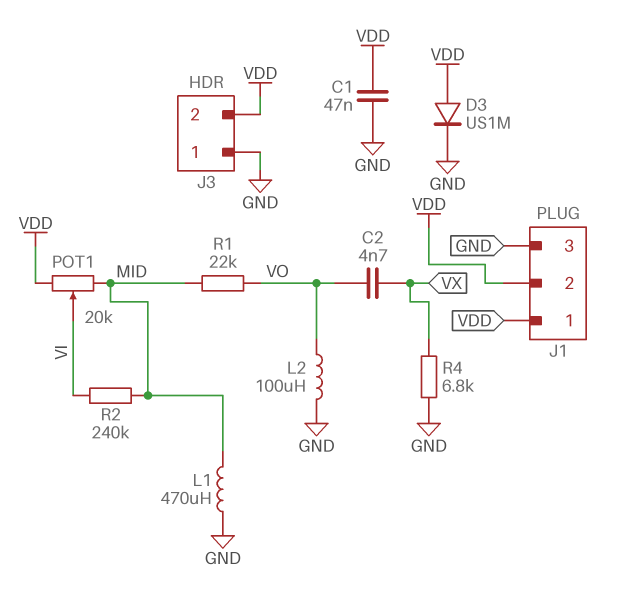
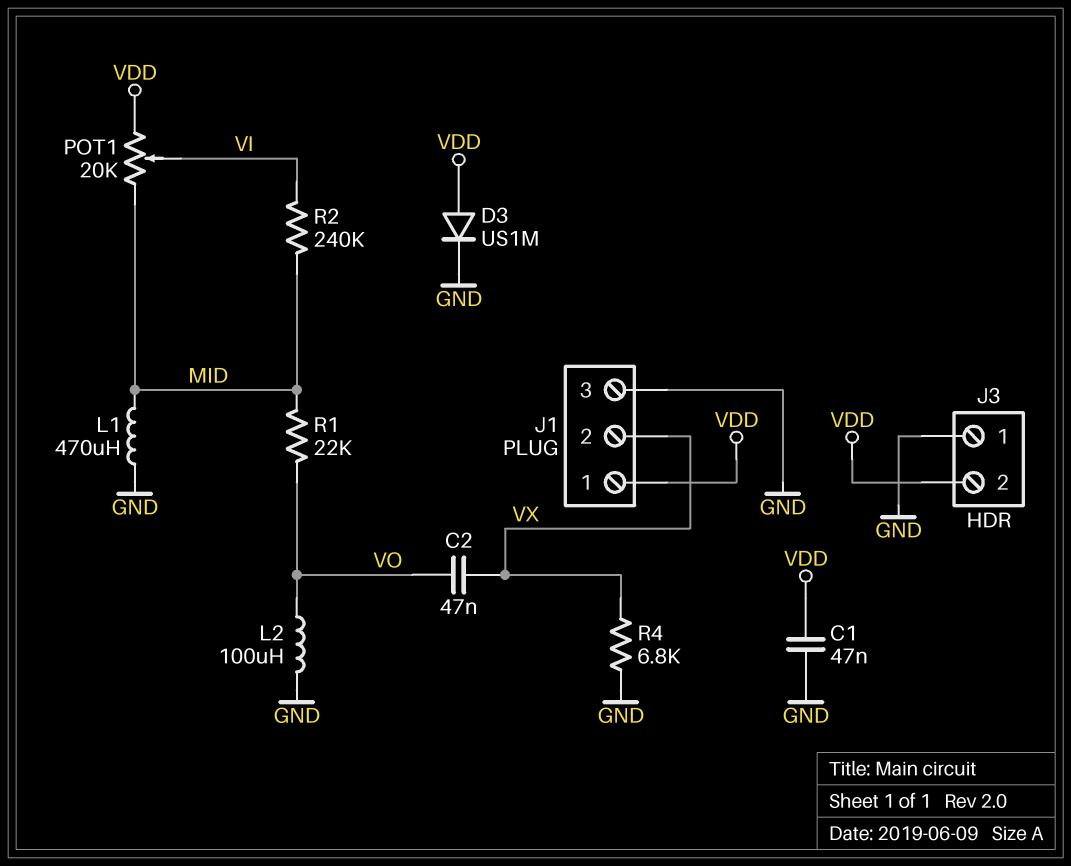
C2: 4.7nF (VO, VX) -> 47nF (VO, VX)
J1 pin 2: VDD -> VX

